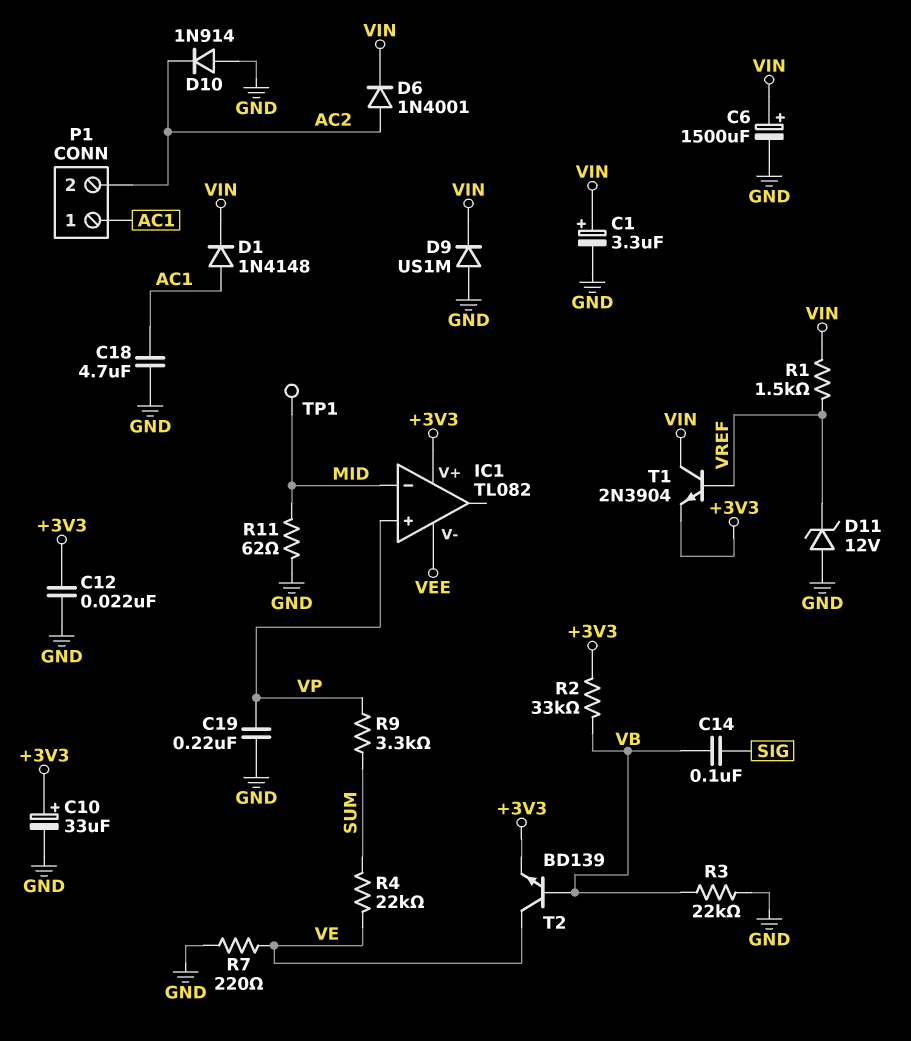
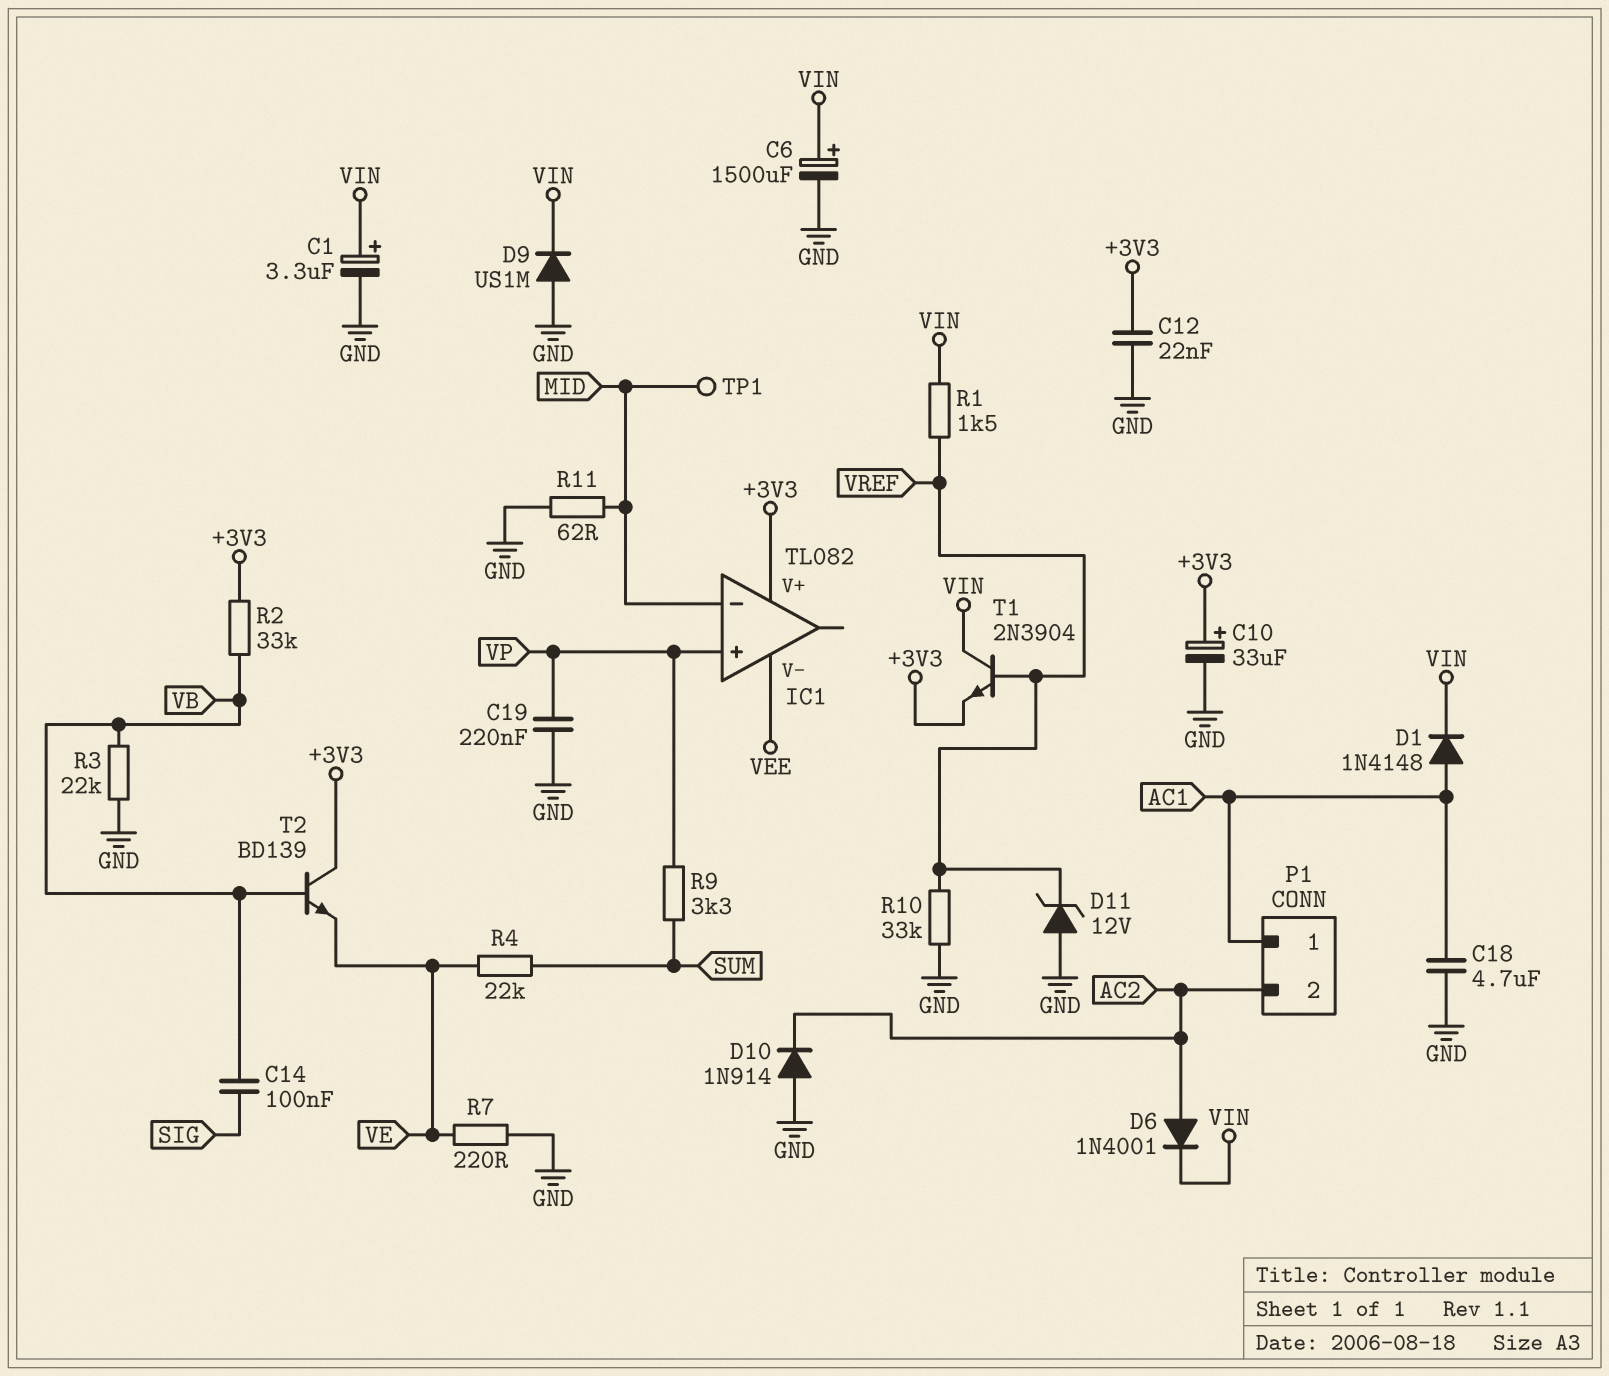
R10: none -> 33k (GND, VREF)
T2: NPN BD139 (B VB, C VE, E +3V3) -> NPN BD139 (B VB, C +3V3, E VE)

